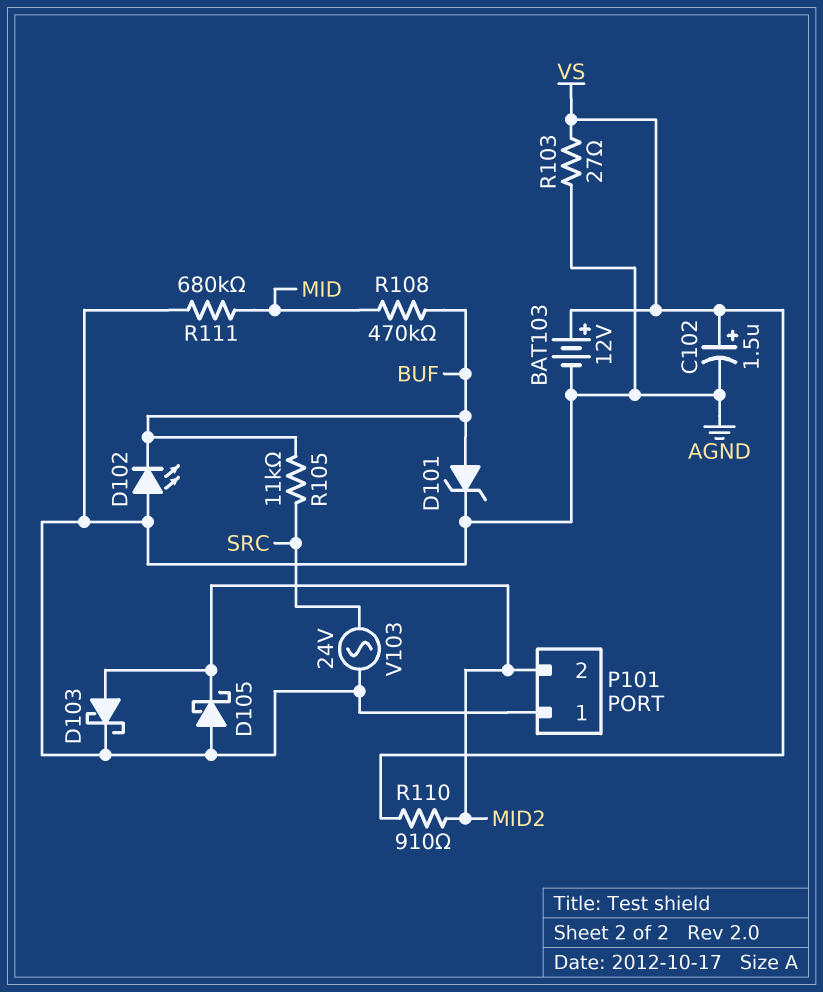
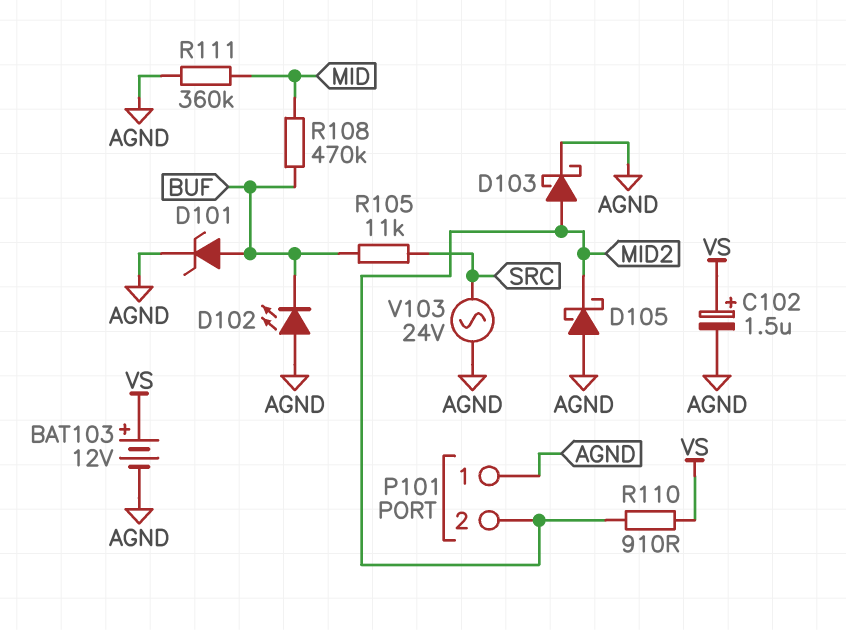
R103: 27 (AGND, VS) -> none
R111: 680k (AGND, MID) -> 360k (AGND, MID)

